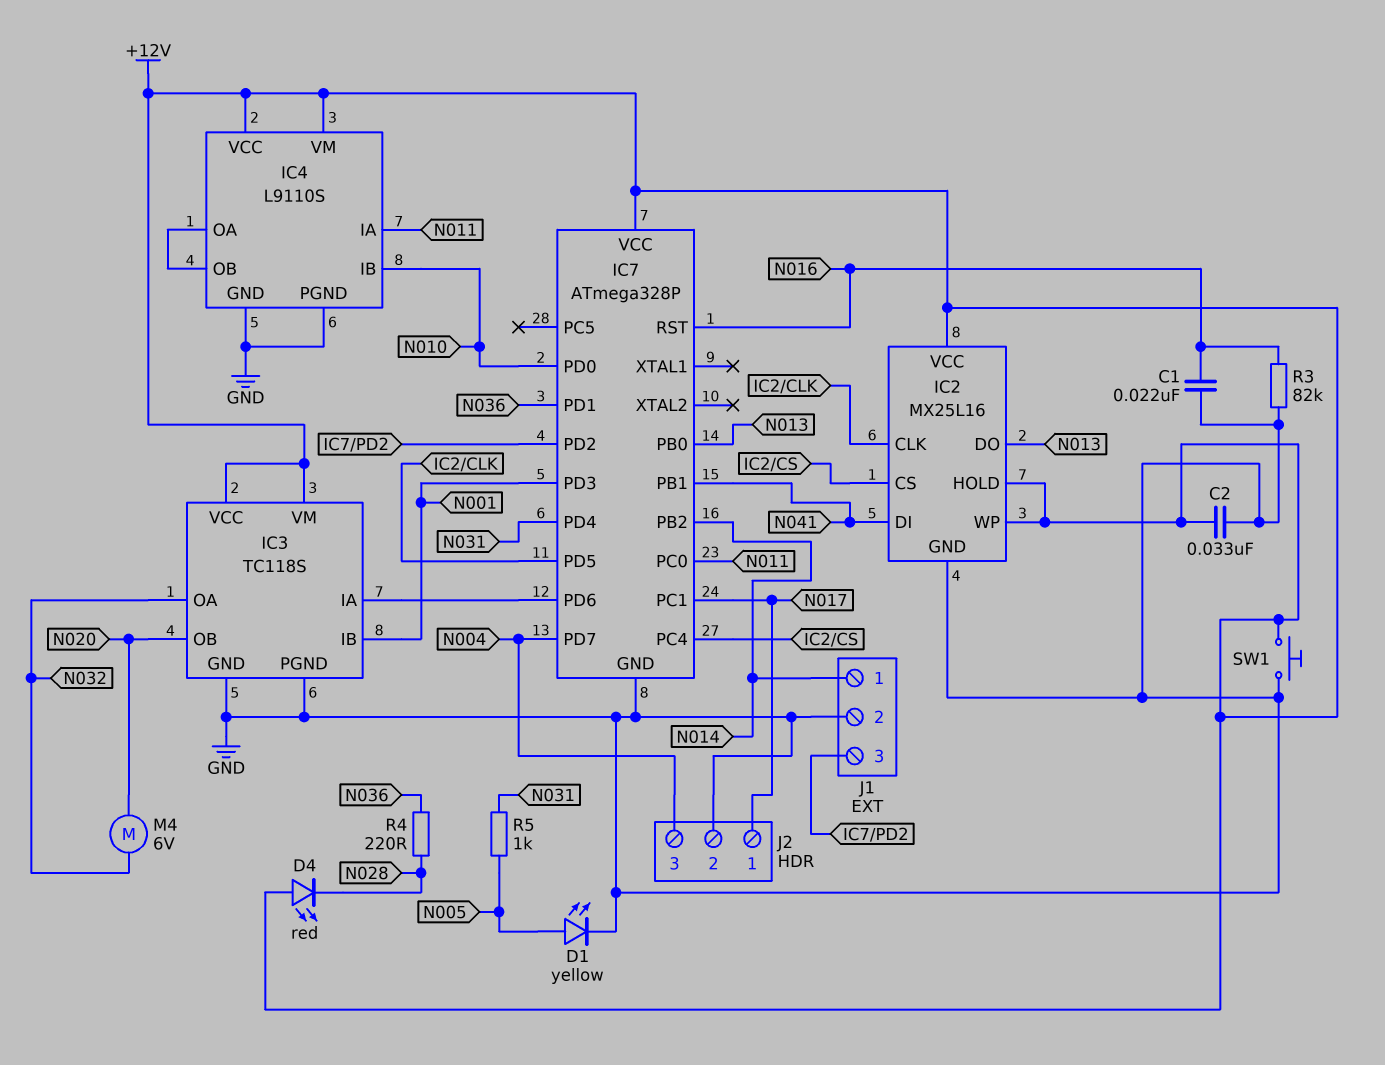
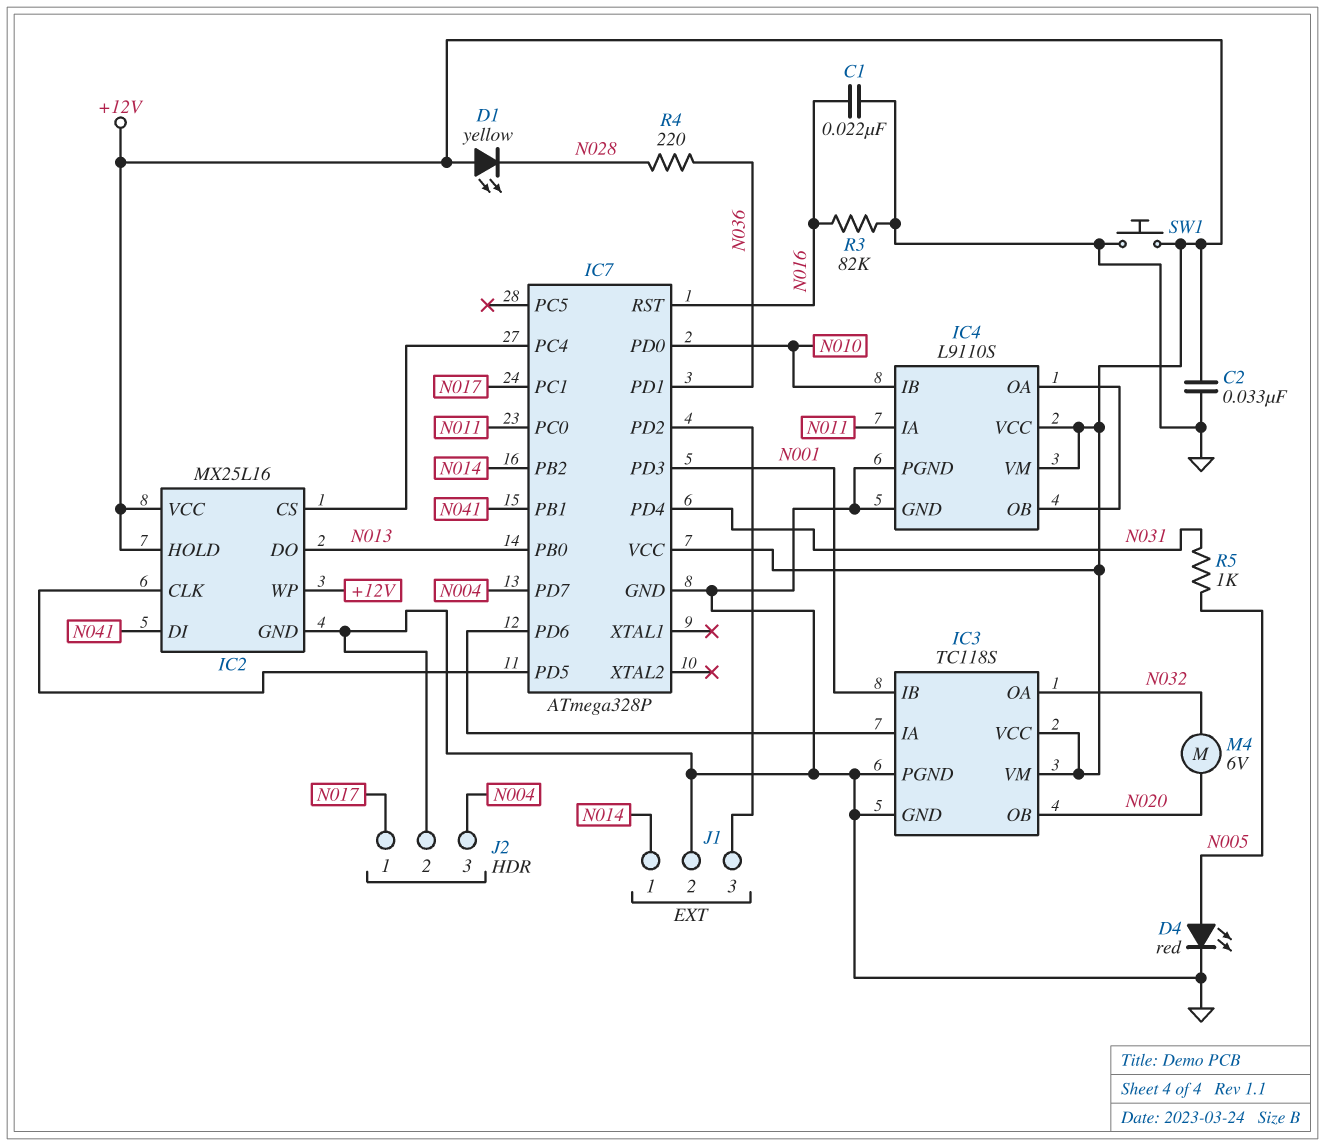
D1: LED yellow (A N005, K GND) -> LED yellow (A +12V, K N028)
D4: LED red (A +12V, K N028) -> LED red (A N005, K GND)

